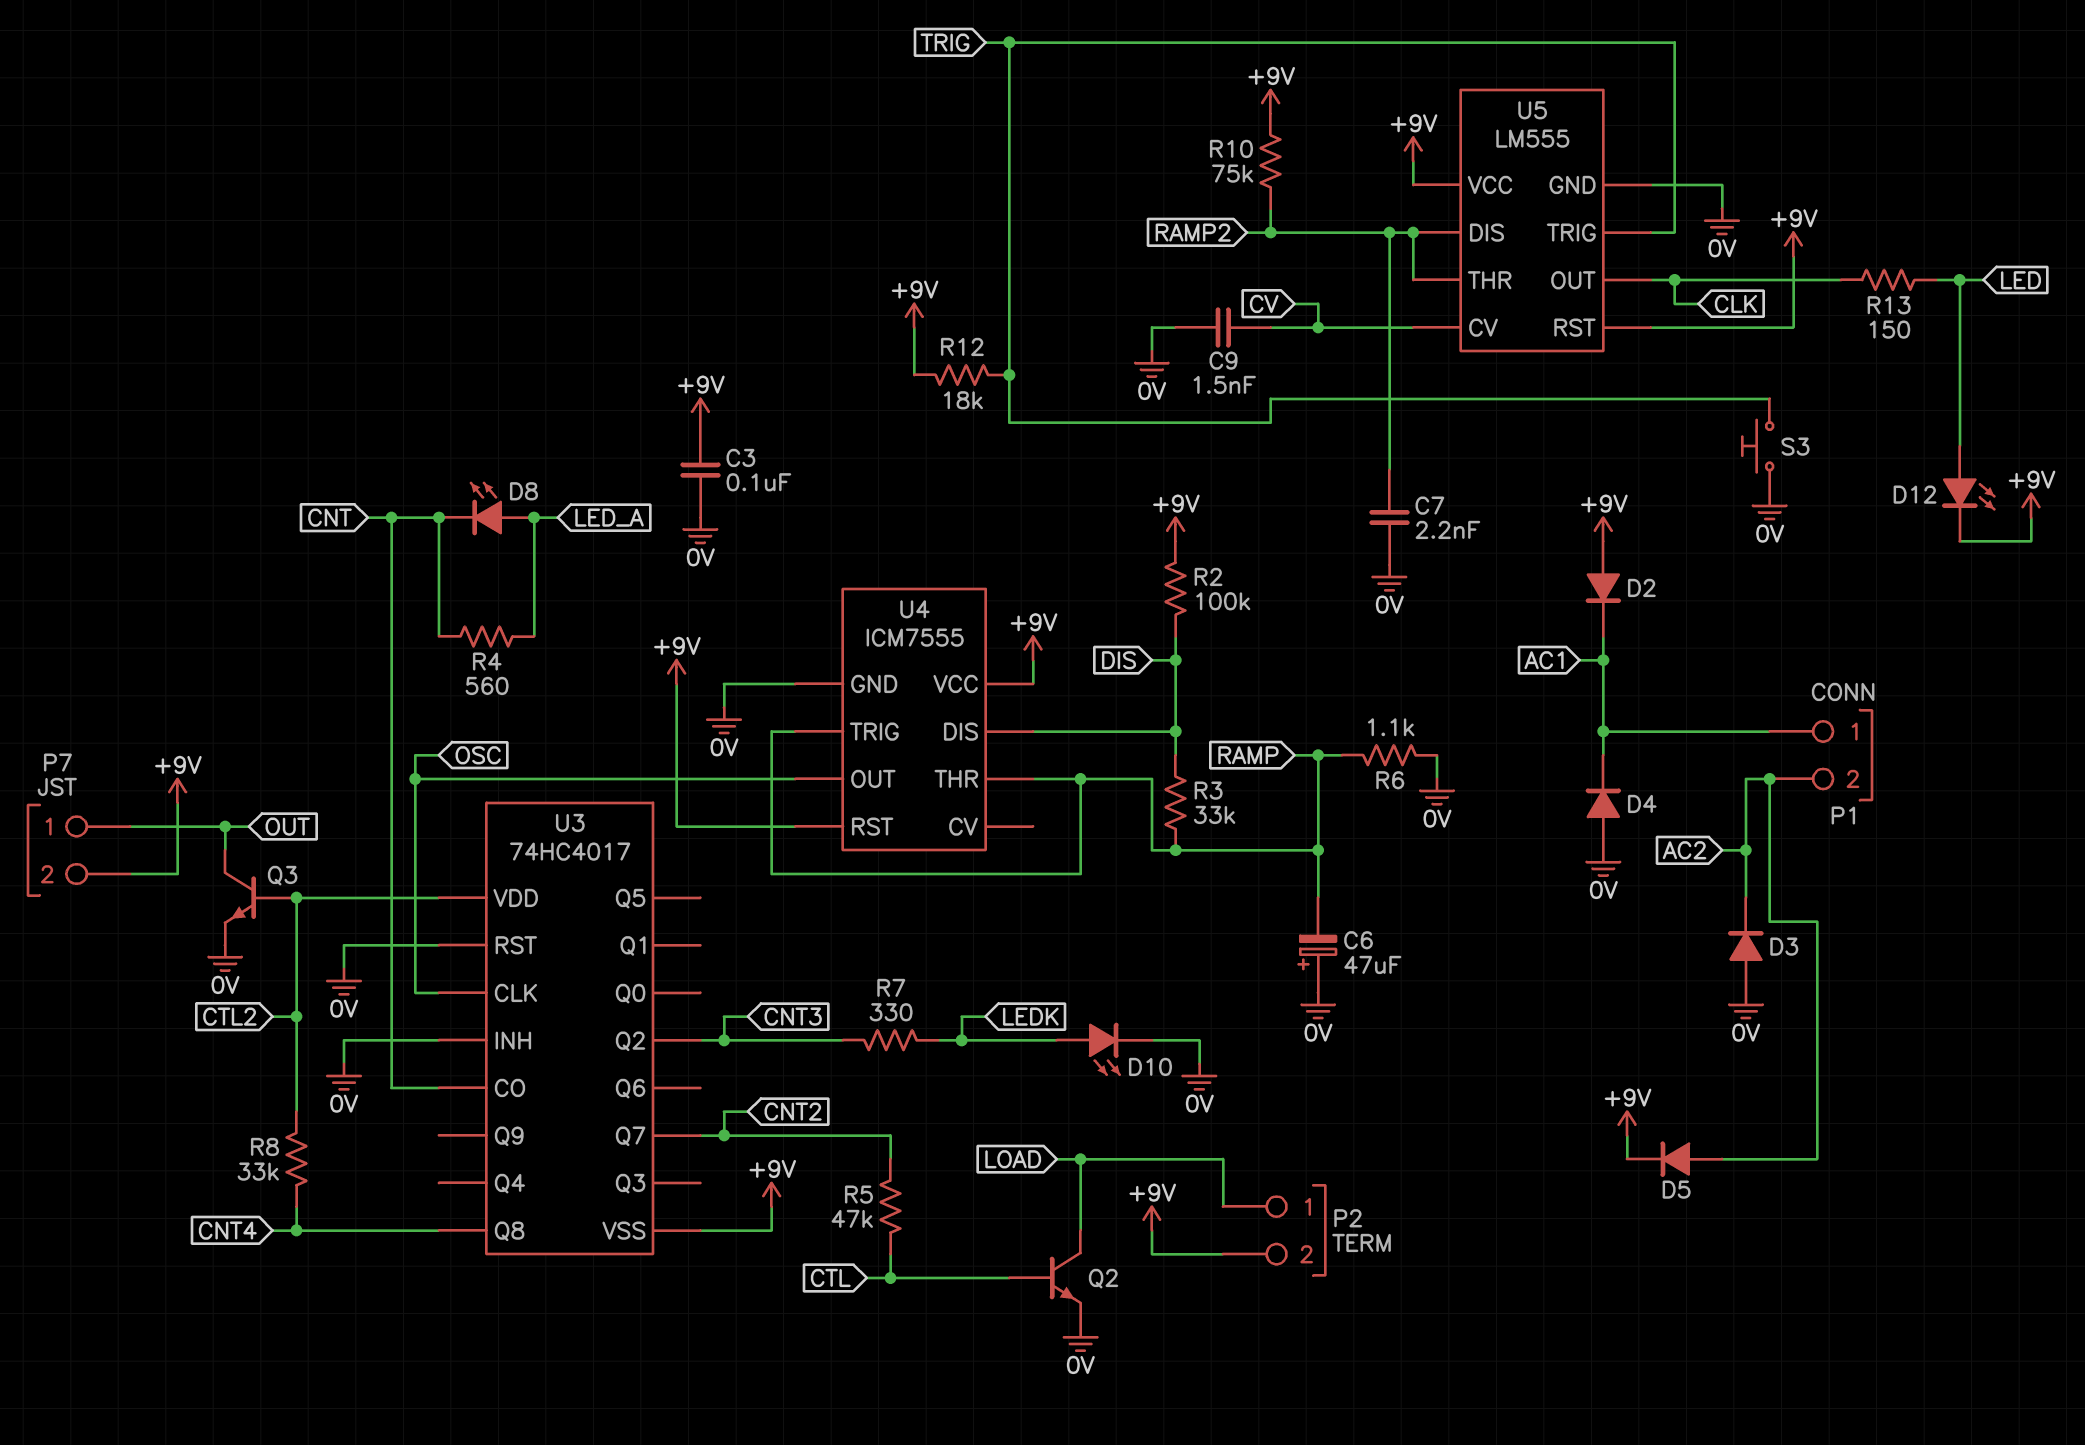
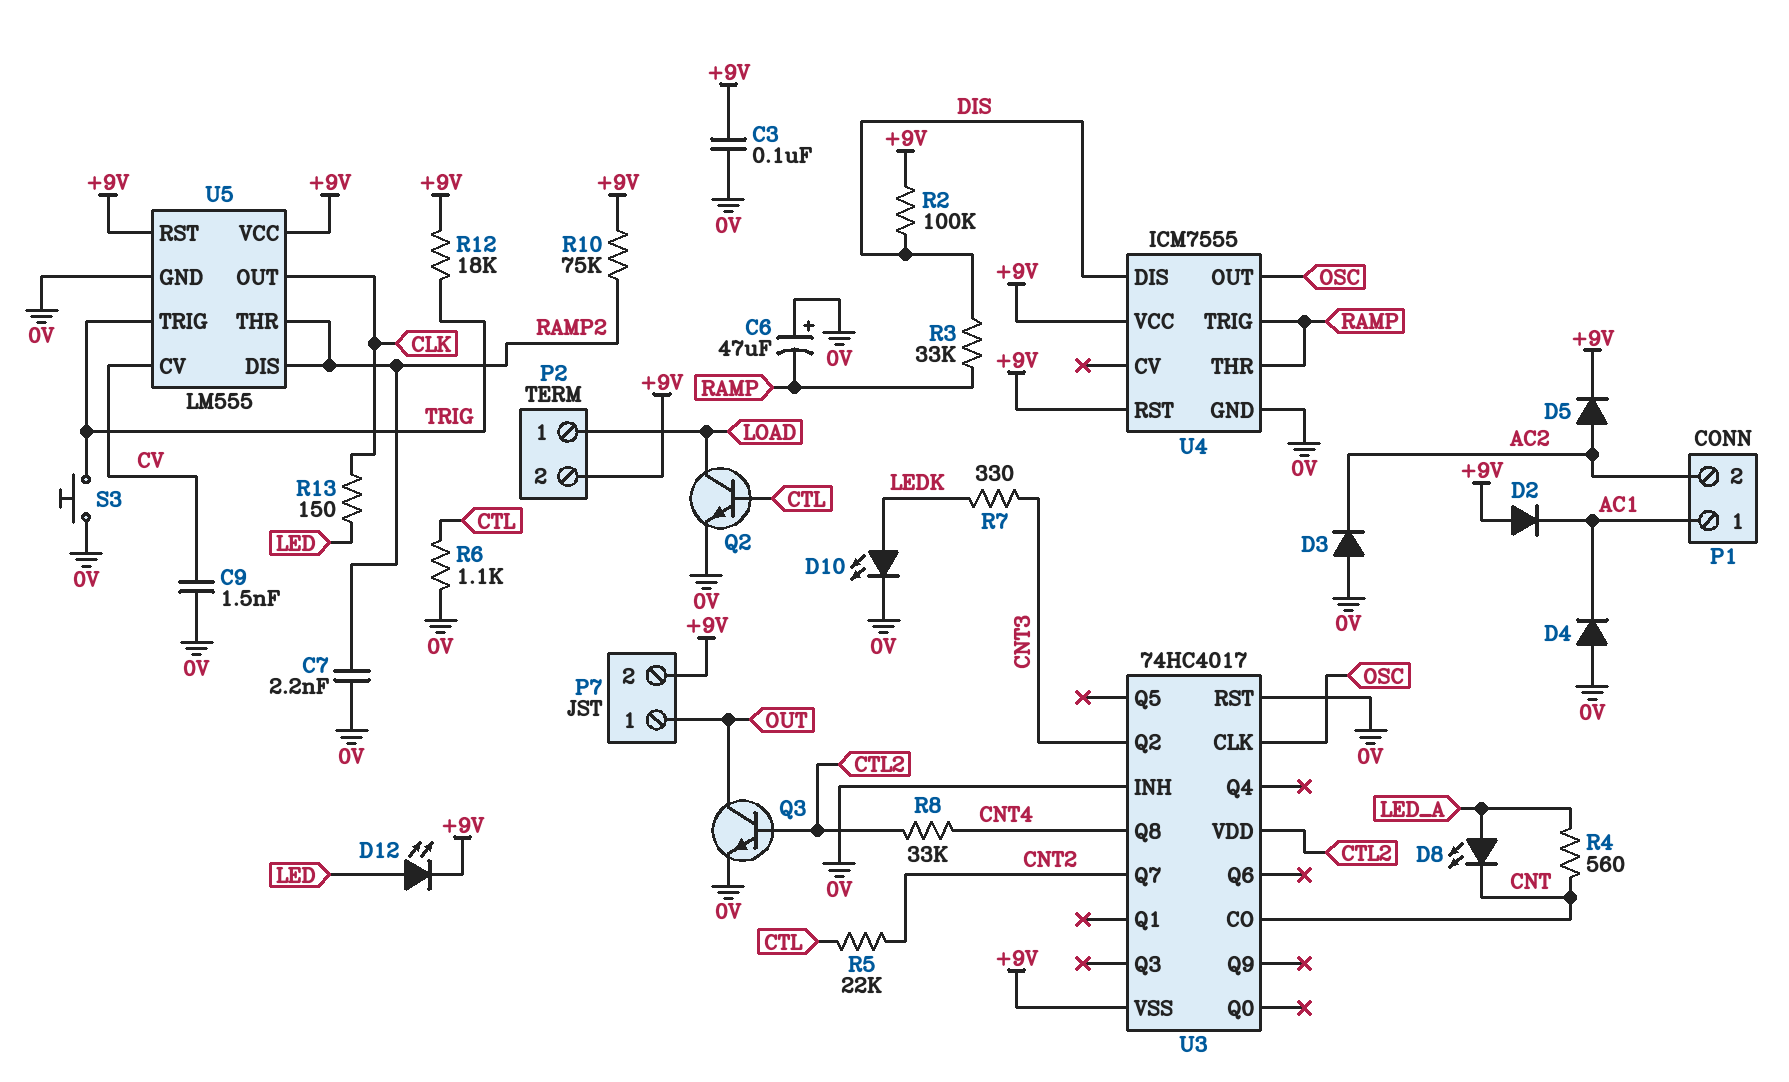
R5: 47k (CNT2, CTL) -> 22k (CNT2, CTL)
R6: 1.1k (0V, RAMP) -> 1.1k (0V, CTL)

